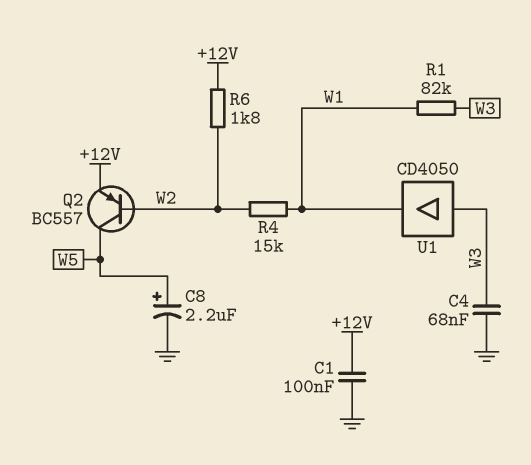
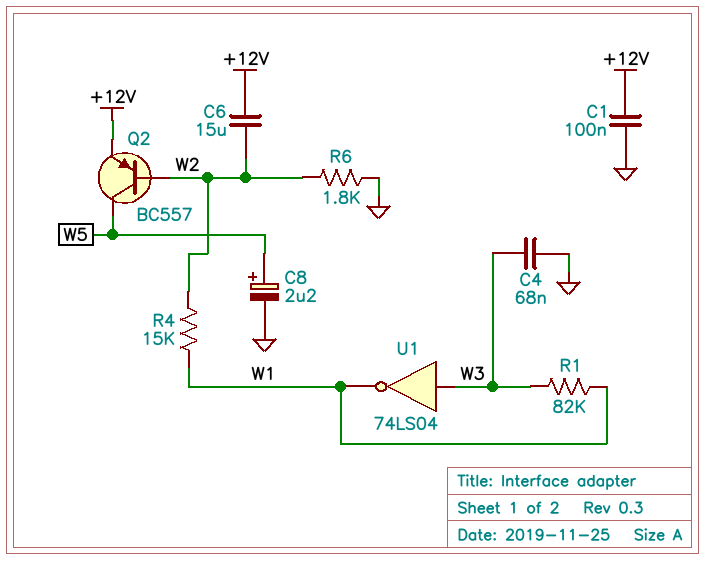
C6: none -> 15uF (+12V, W2)
R6: 1.8k (+12V, W2) -> 1.8k (GND, W2)
U1: buffer CD4050 (in W3, out W1) -> NOT 74LS04 (in W3, out W1)

